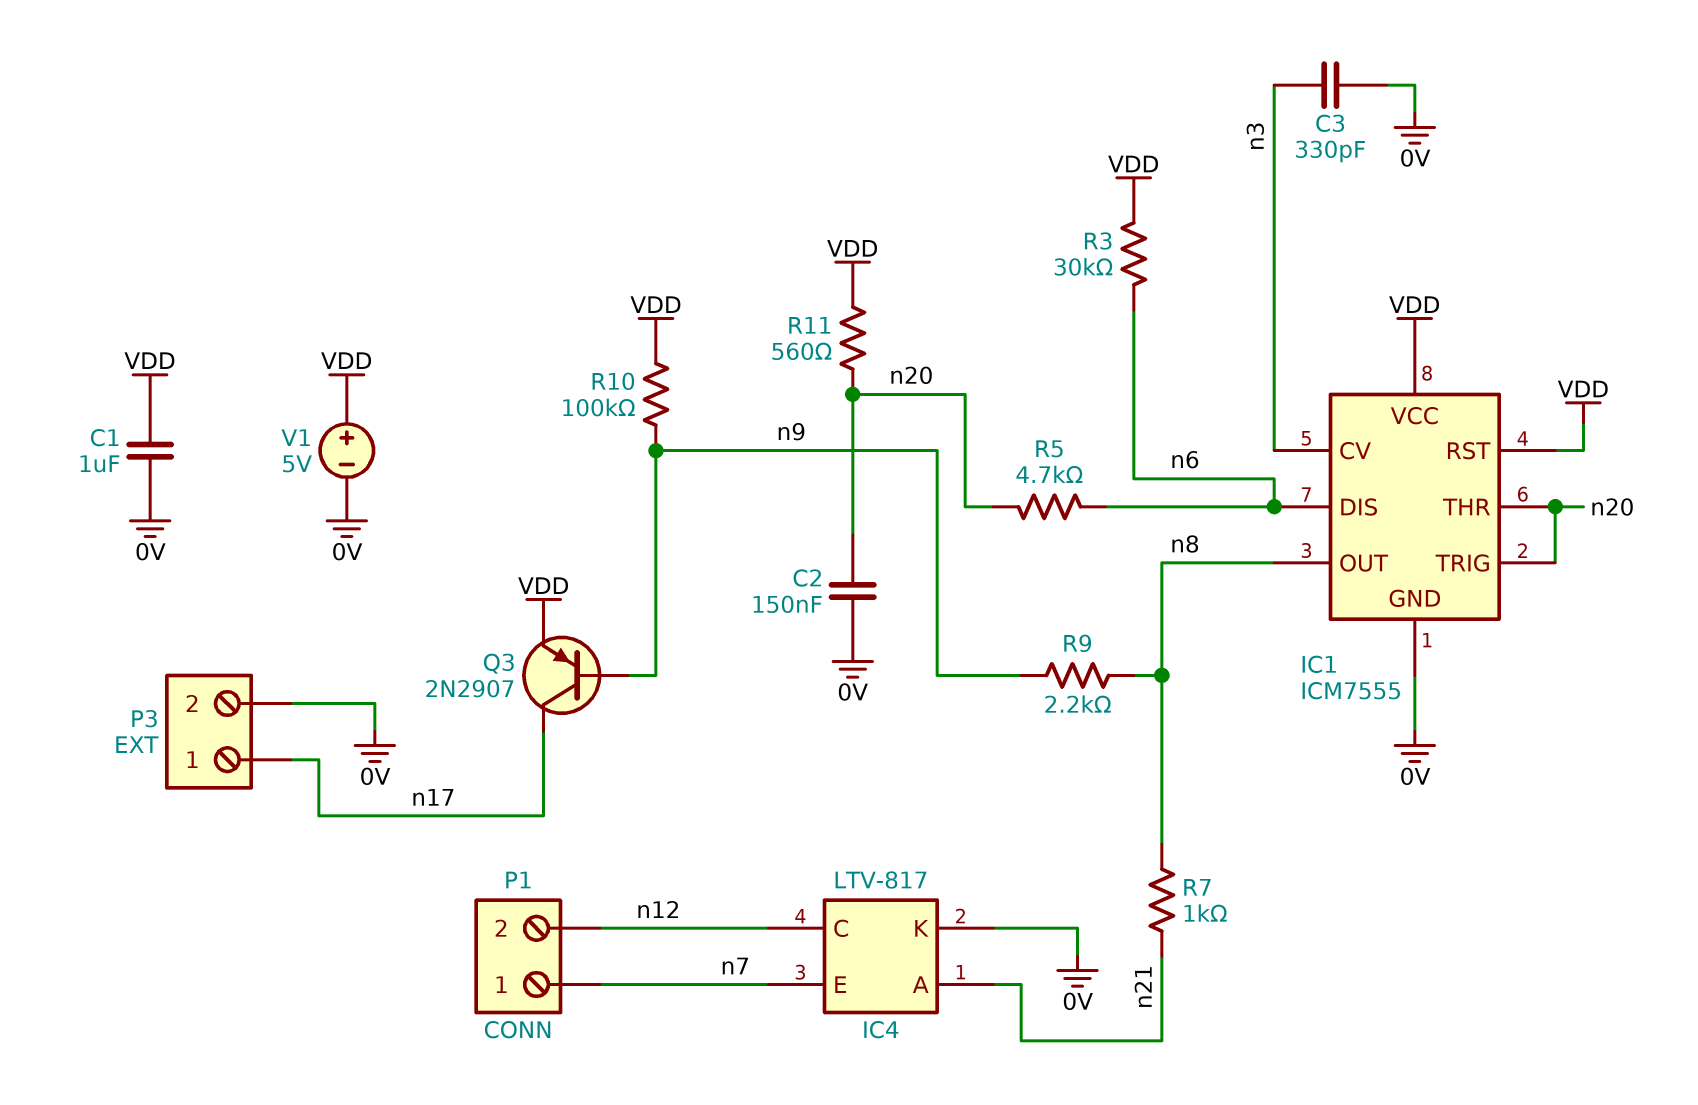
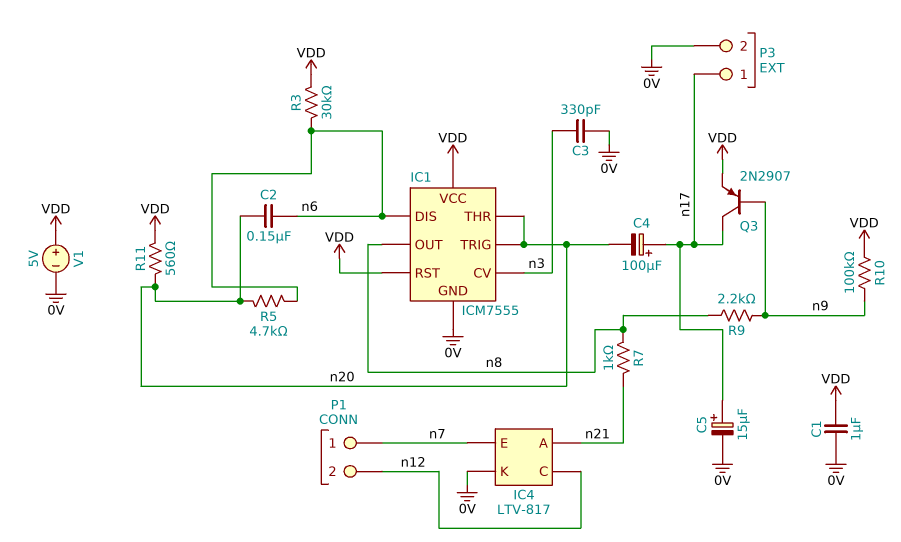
C2: 150nF (0V, n20) -> 150nF (n6, n20)
C4: none -> 100uF (plus n17, minus n20)
C5: none -> 15uF (plus n17, minus 0V)

